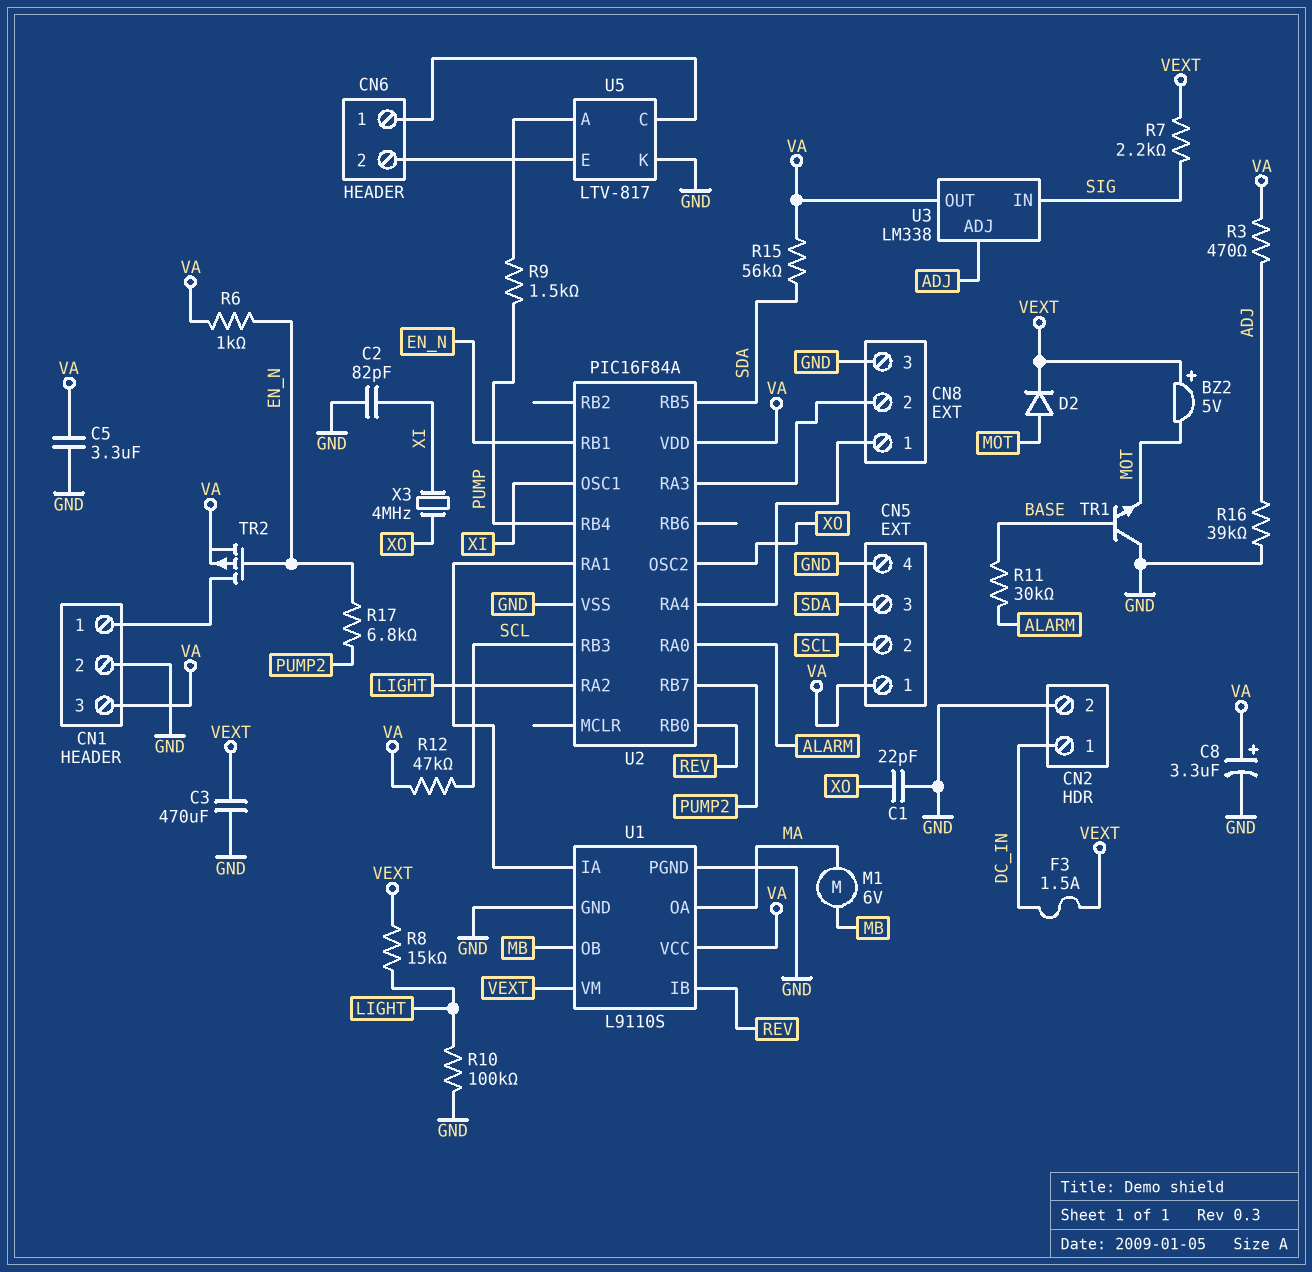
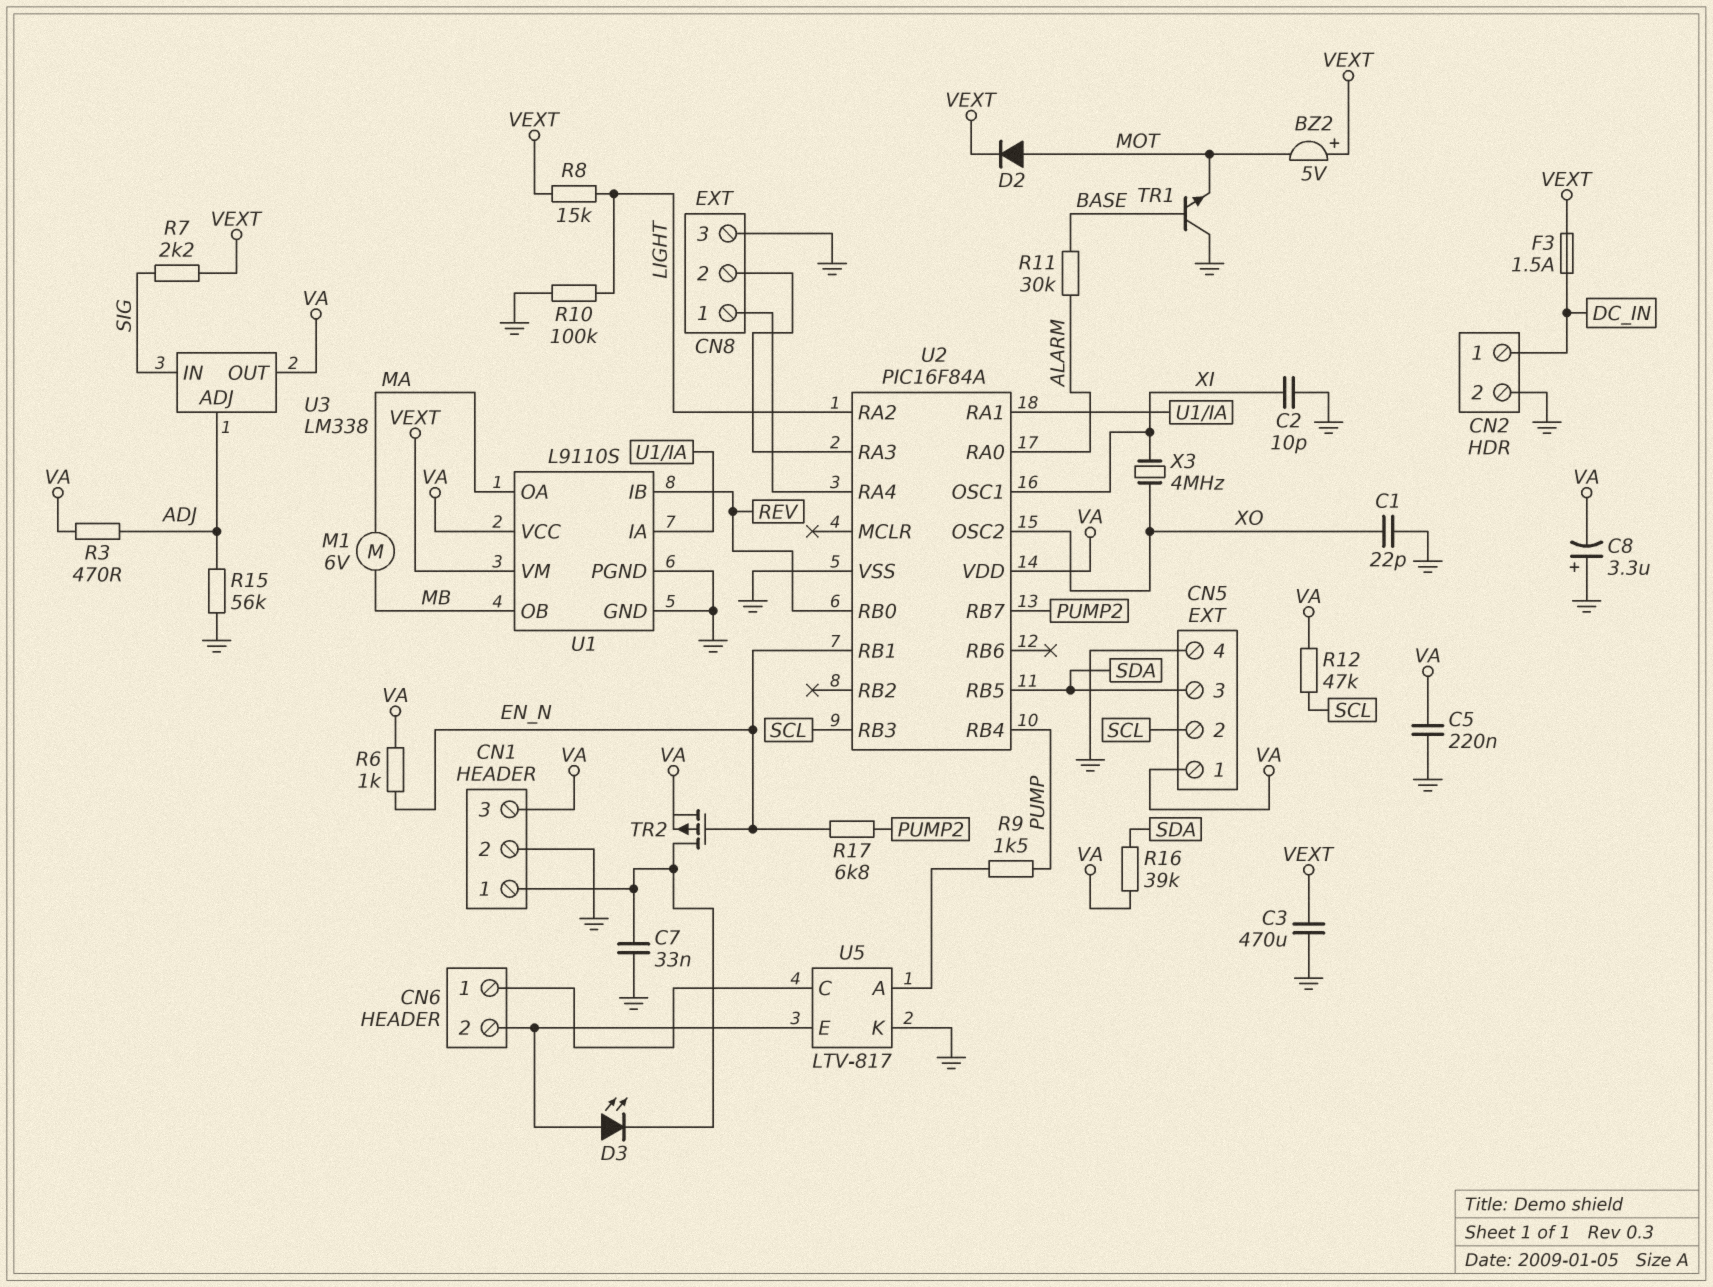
C2: 82pF (GND, XI) -> 10pF (GND, XI)
C5: 3.3uF (GND, VA) -> 220nF (GND, VA)
C7: none -> 33nF (CN1/1, GND)
C8: 3.3uF (plus VA, minus GND) -> 3.3uF (plus GND, minus VA)
D3: none -> LED (A CN6/2, K CN1/1)
R15: 56k (SDA, VA) -> 56k (ADJ, GND)
R16: 39k (ADJ, GND) -> 39k (SDA, VA)

